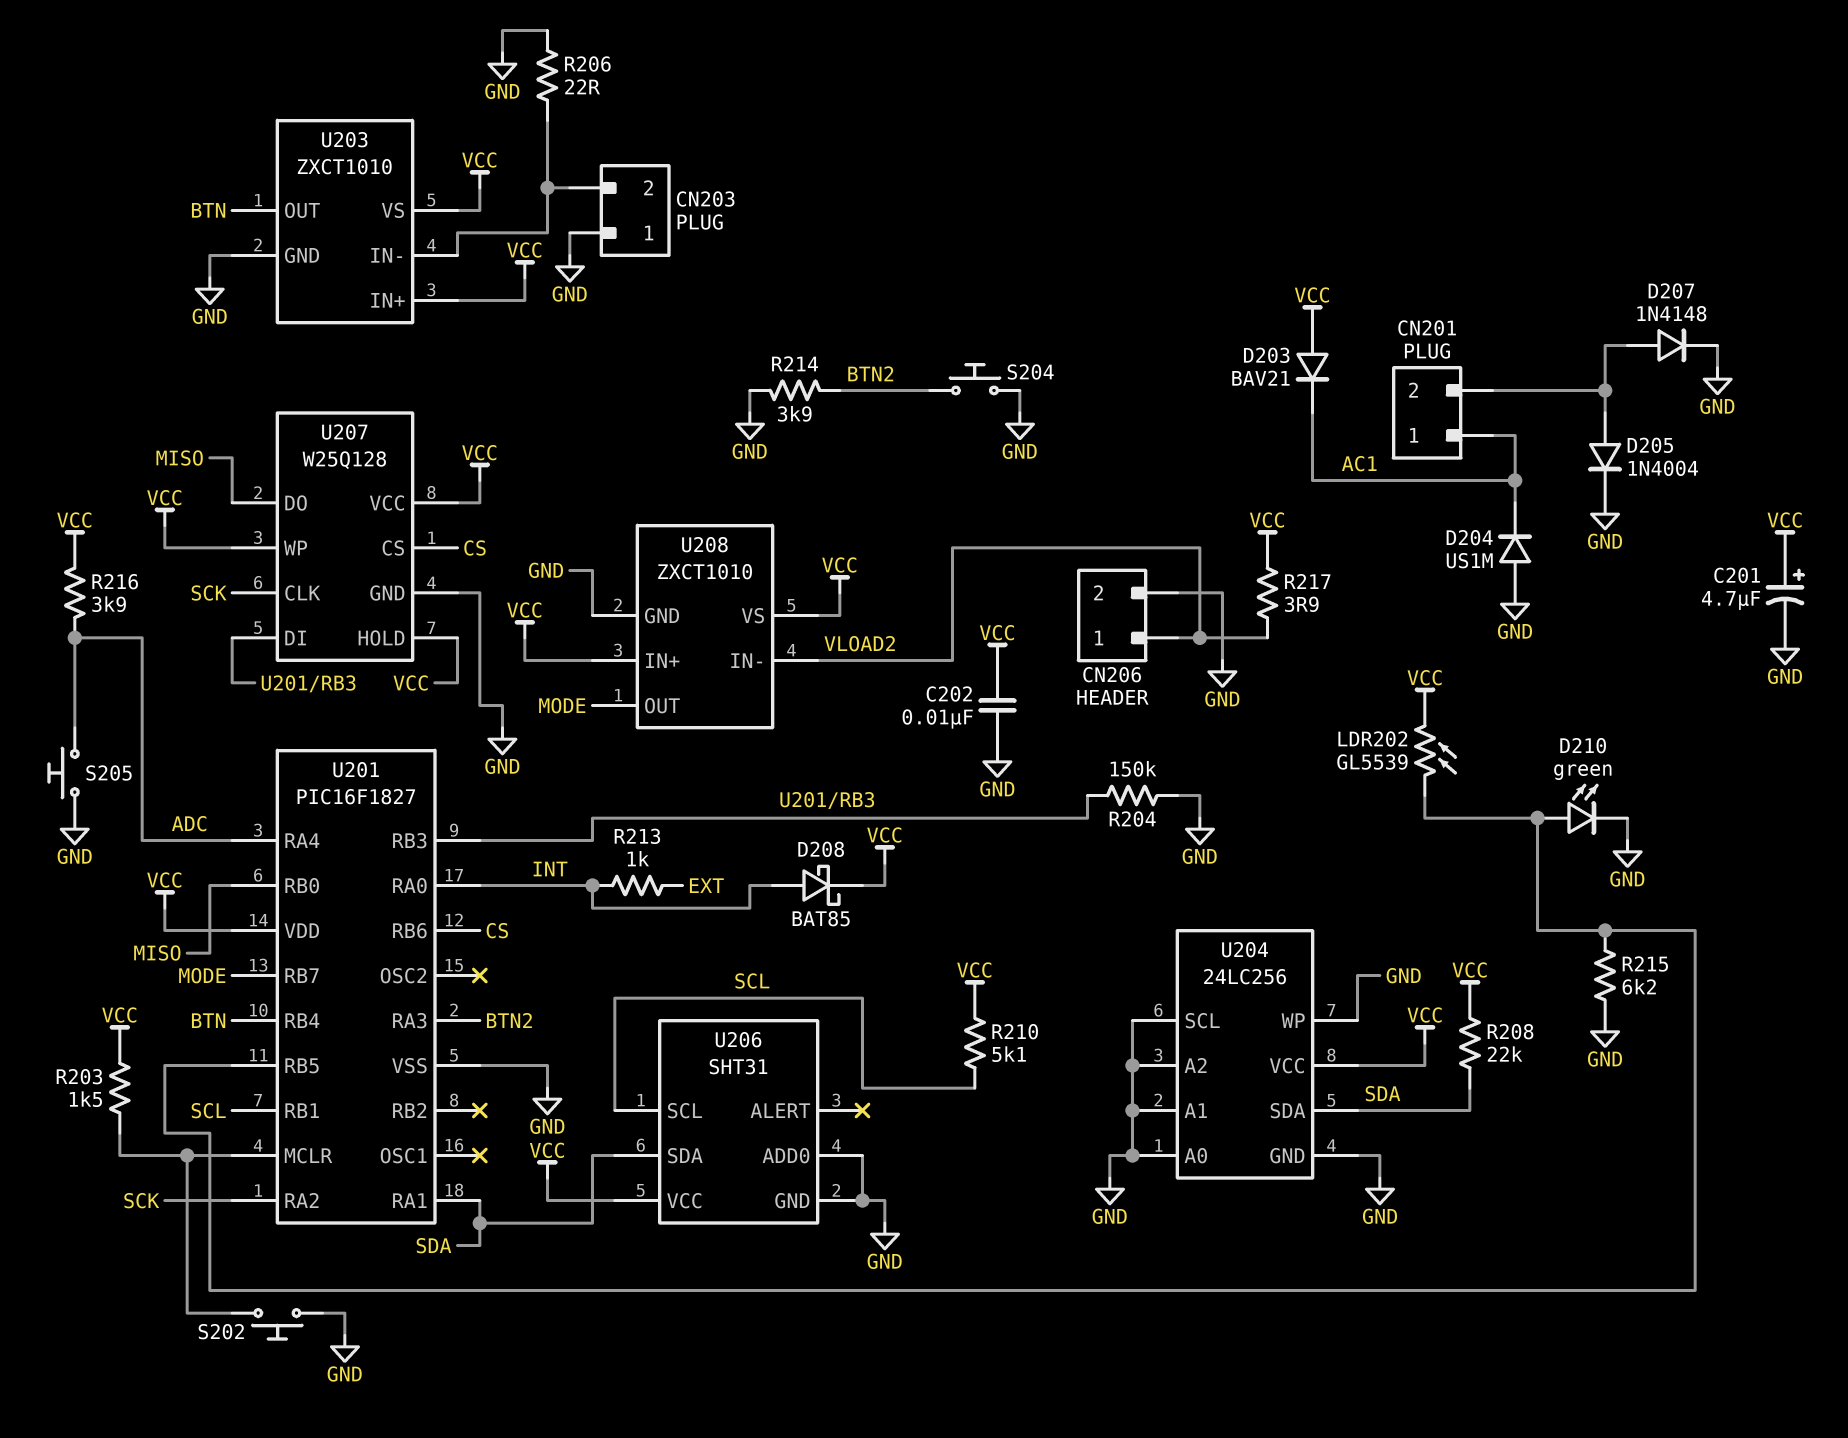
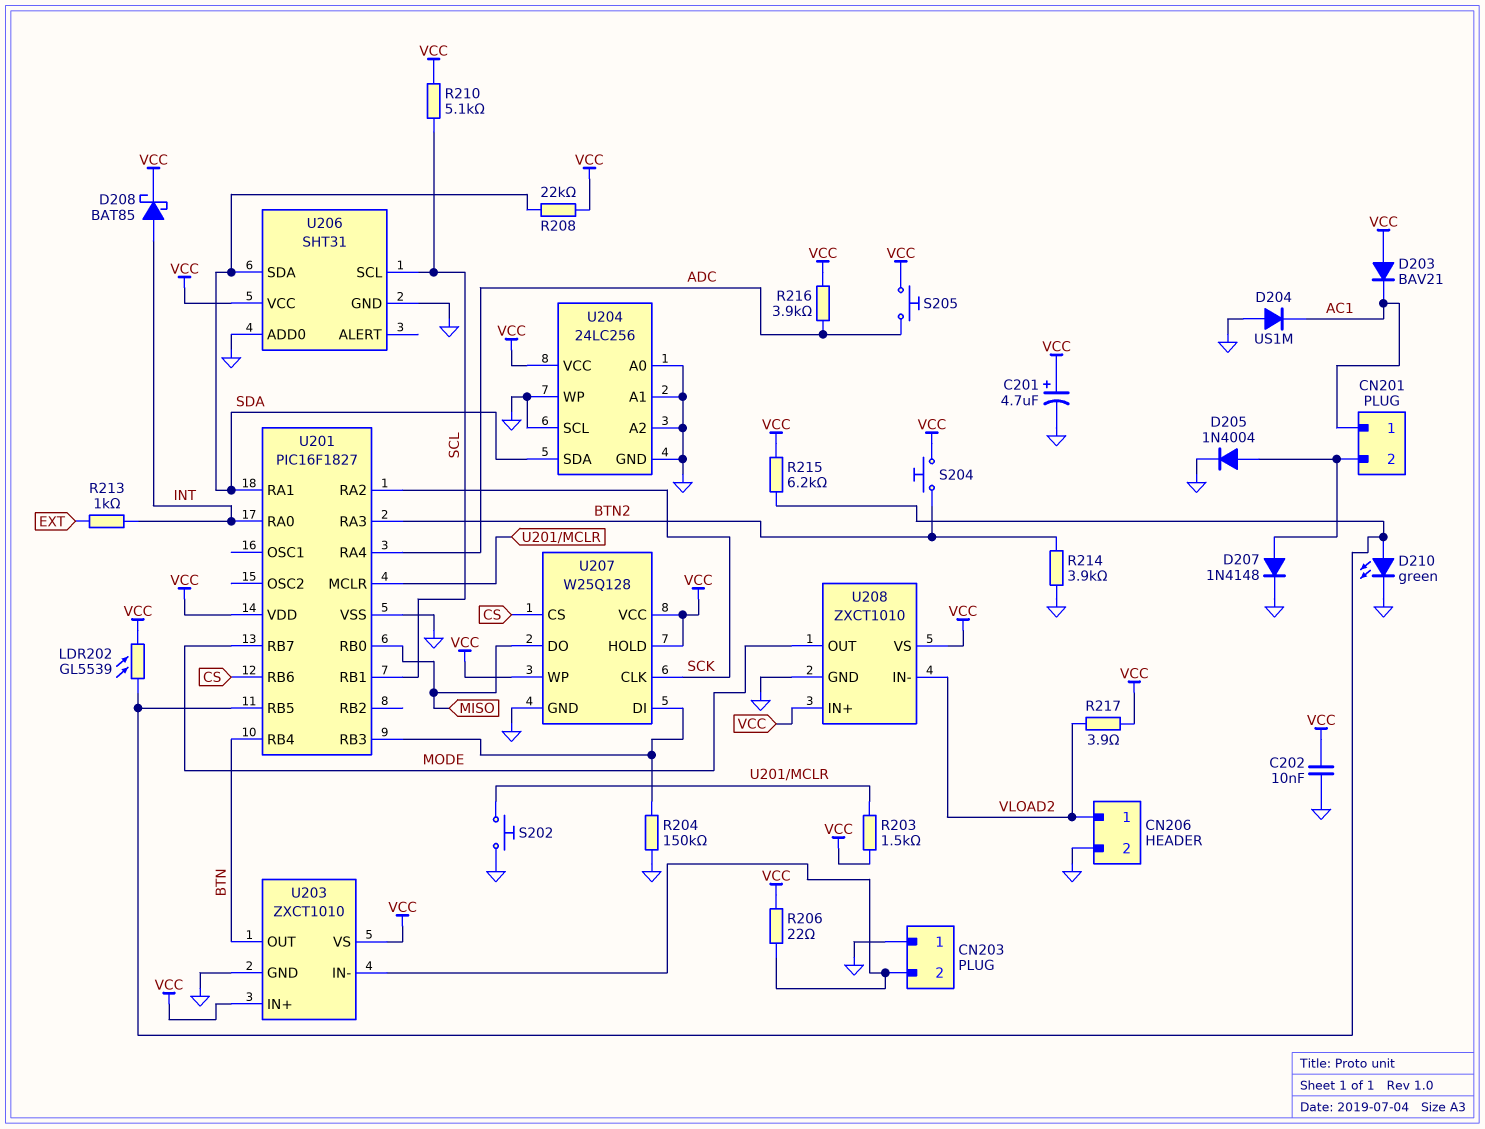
R206: 22 (CN203/2, GND) -> 22 (CN203/2, VCC)
R215: 6.2k (GND, U201/RB5) -> 6.2k (U201/RB5, VCC)
S204: button (BTN2, GND) -> button (BTN2, VCC)
S205: button (ADC, GND) -> button (ADC, VCC)

